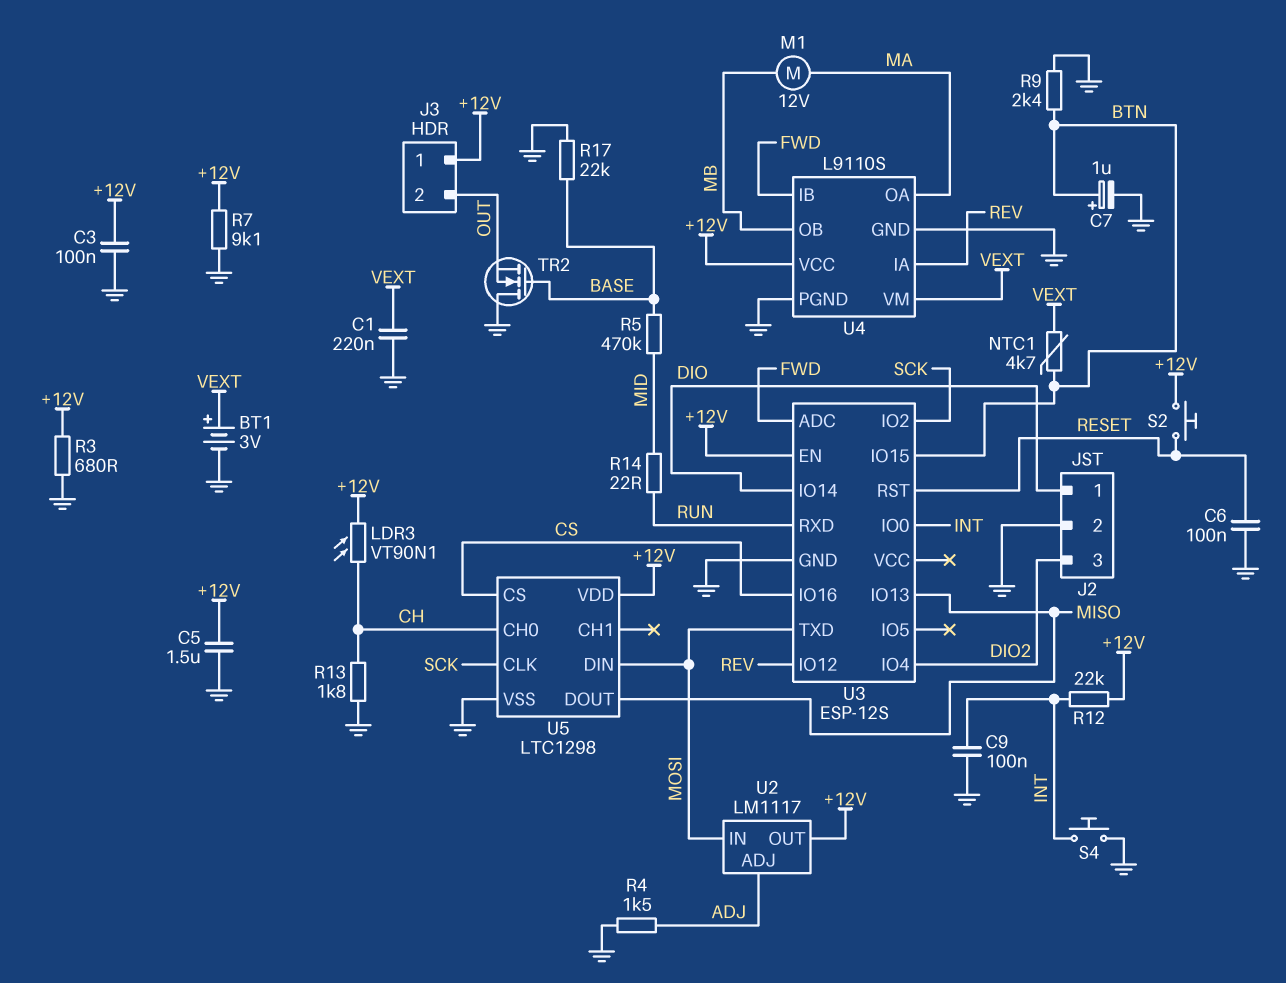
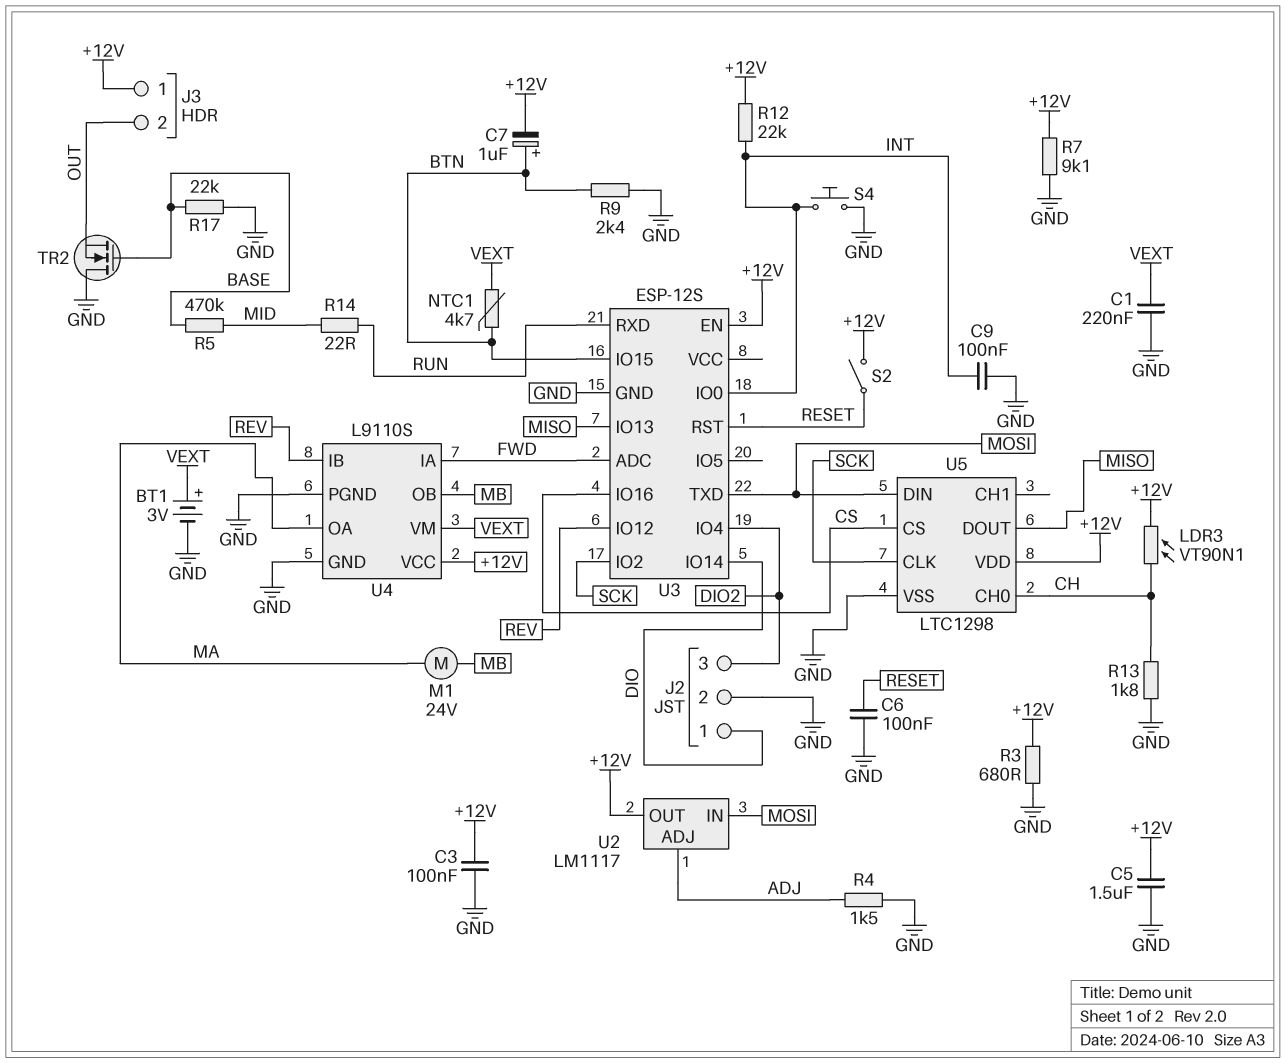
C7: 1uF (plus BTN, minus GND) -> 1uF (plus BTN, minus +12V)
M1: motor 12V (MA, MB) -> motor 24V (MA, MB)
S2: button (+12V, RESET) -> switch (+12V, RESET)
U4 pin IA: REV -> FWD
U4 pin IB: FWD -> REV

